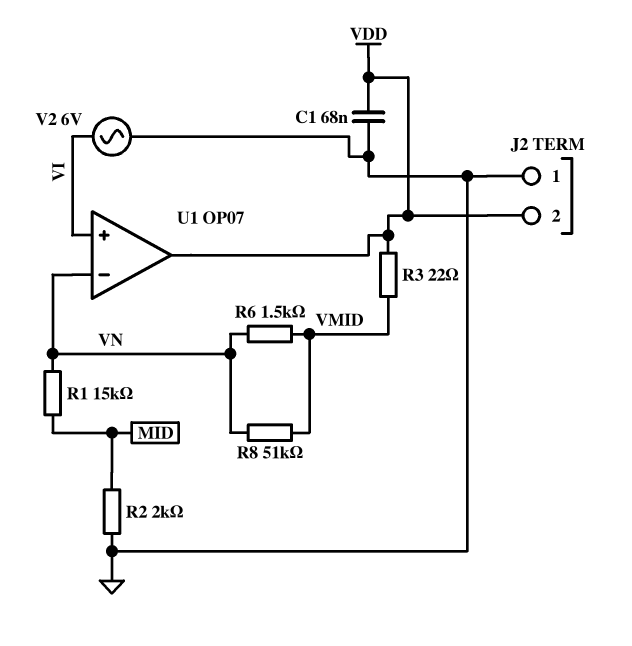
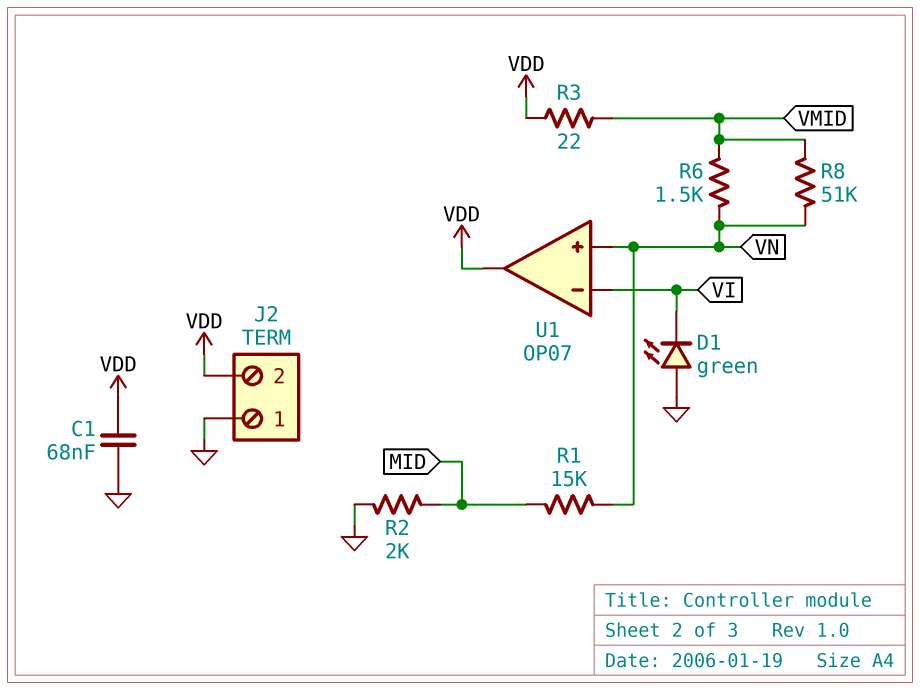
D1: none -> LED green (A GND, K VI)
U1 pin in+: VI -> VN
U1 pin in-: VN -> VI
V2: AC 6V (GND, VI) -> none

